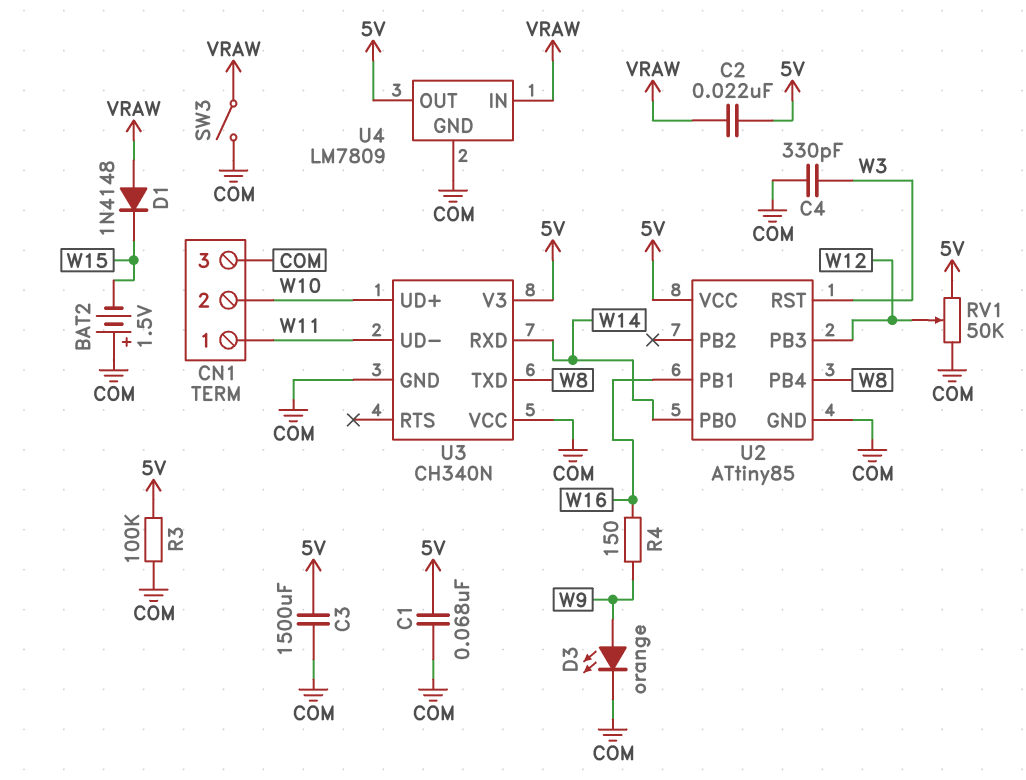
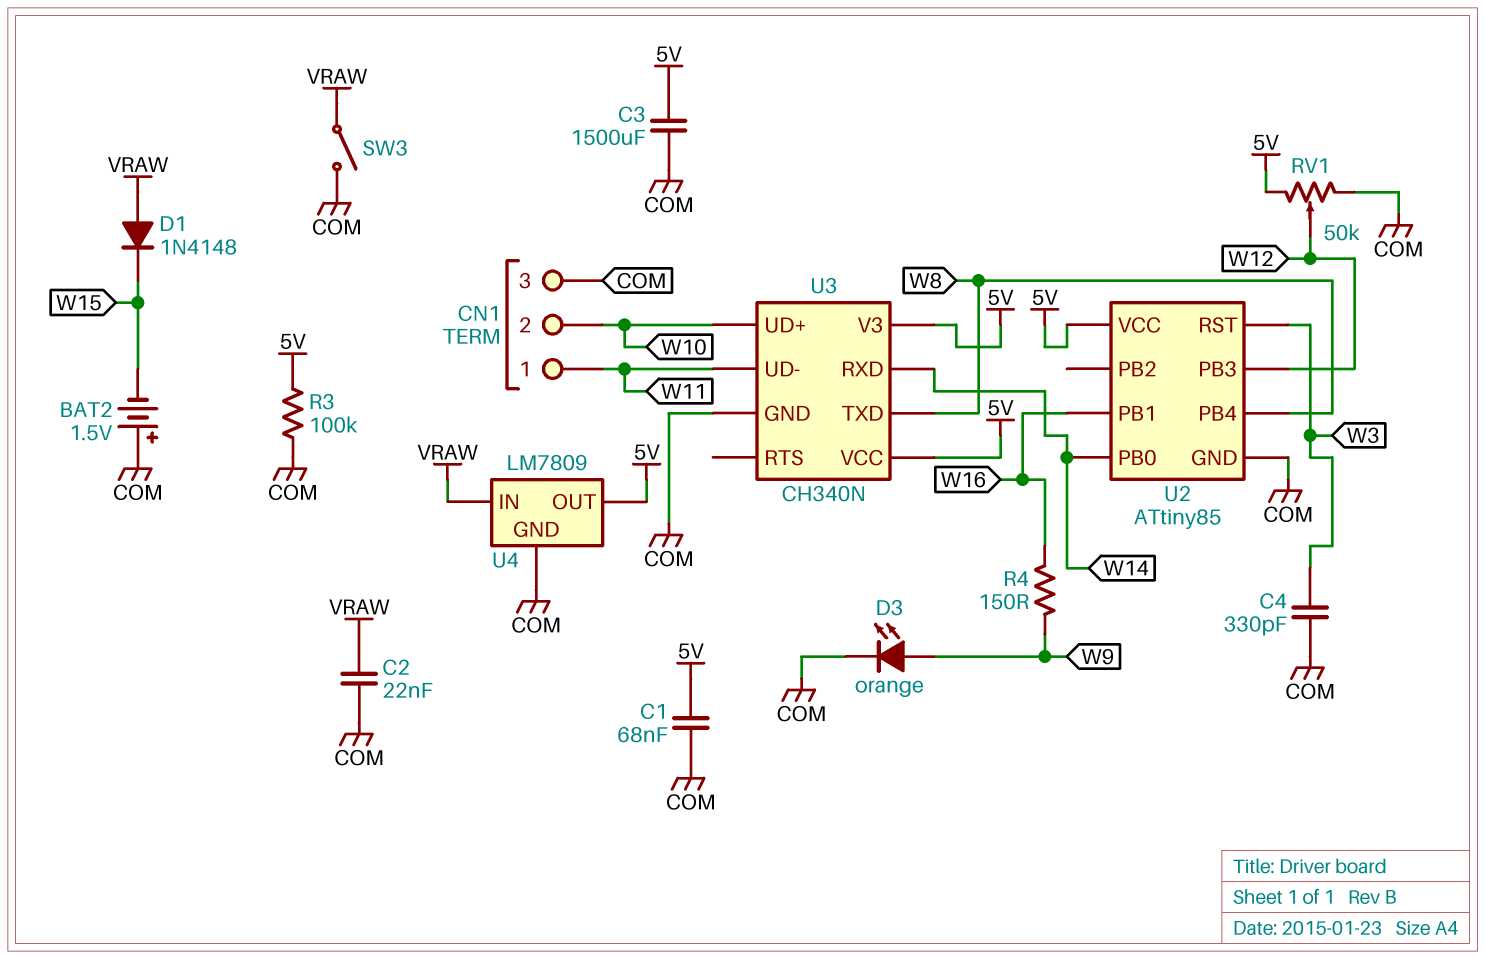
C2: 22nF (5V, VRAW) -> 22nF (COM, VRAW)
U3 pin VCC: COM -> 5V

